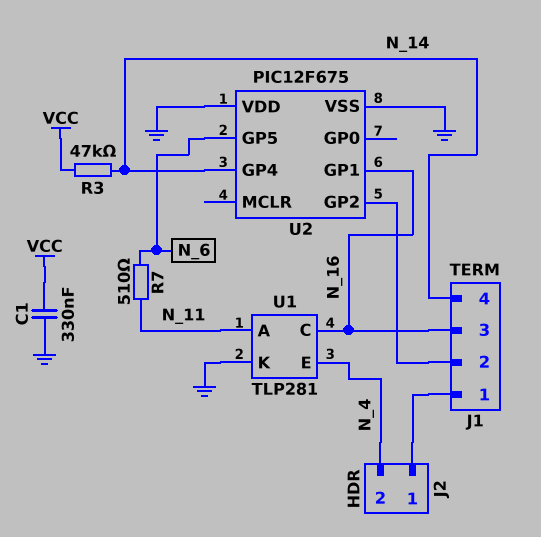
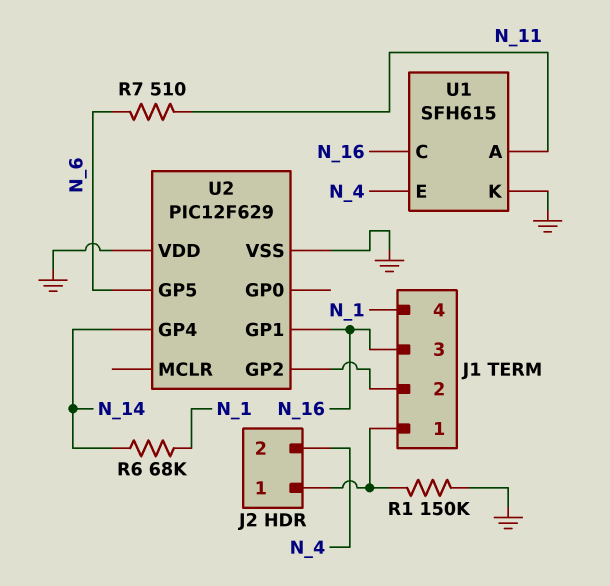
C1: 330nF (GND, VCC) -> none
J1 pin 4: N_14 -> N_1
R1: none -> 150k (GND, J1/1)
R3: 47k (N_14, VCC) -> none
R6: none -> 68k (N_1, N_14)
U1: TLP281 -> SFH615
U2: PIC12F675 -> PIC12F629

